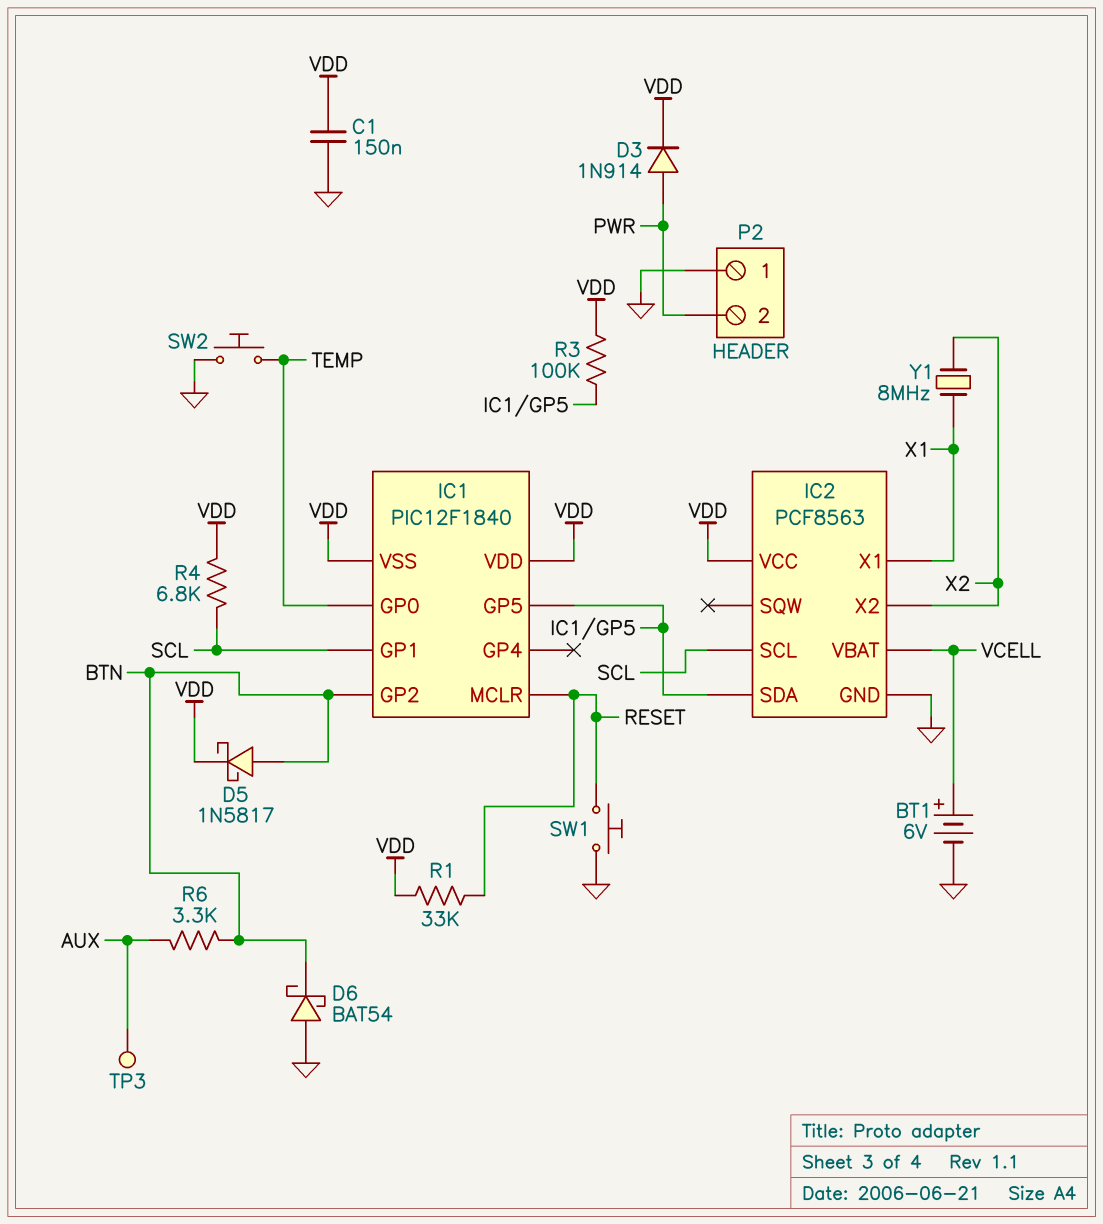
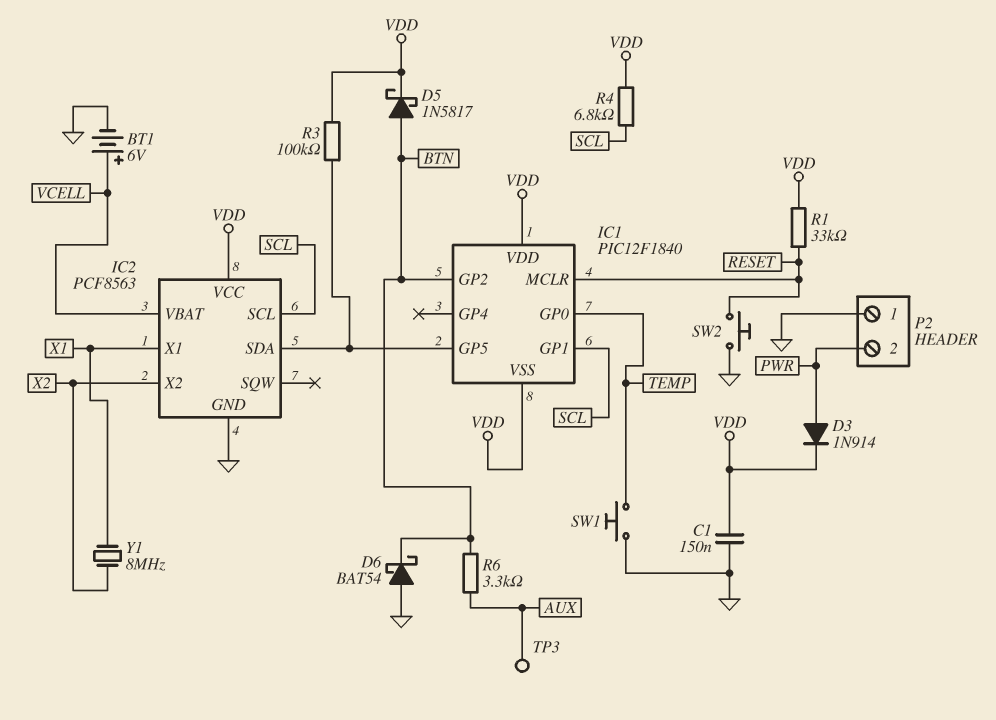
SW1: button (GND, RESET) -> button (GND, TEMP)
SW2: button (GND, TEMP) -> button (GND, RESET)

